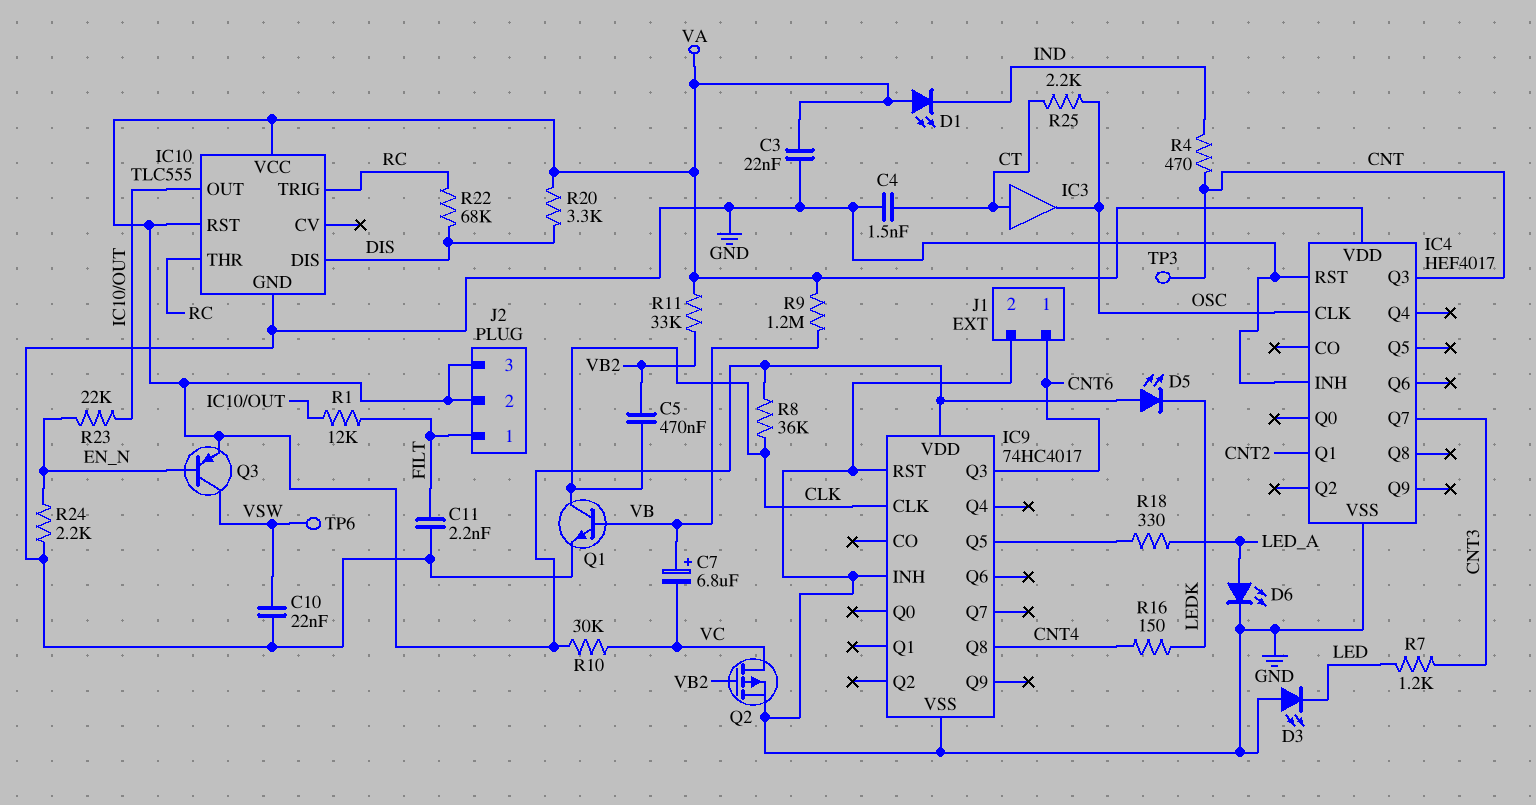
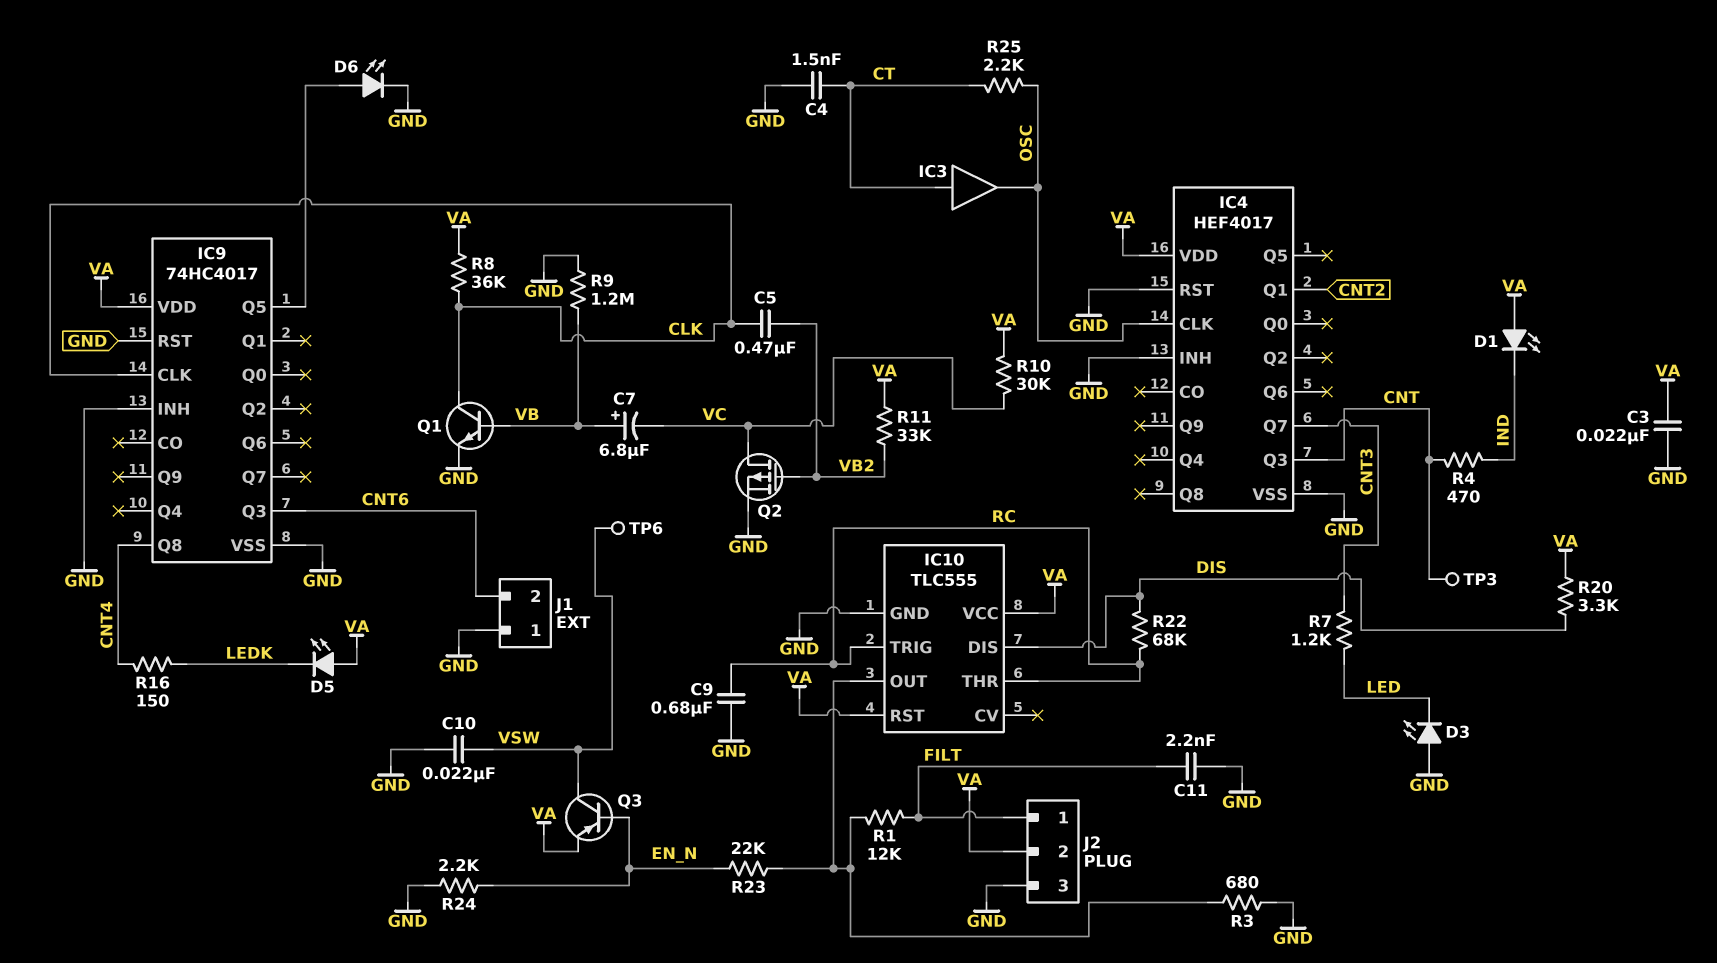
C9: none -> 680nF (GND, RC)
D6: LED (A LED_A, K GND) -> LED (A IC9/Q5, K GND)
J1 pin 1: CNT6 -> GND
J1 pin 2: GND -> CNT6
J2 pin 3: VA -> GND
R3: none -> 680 (GND, IC10/OUT)
R9: 1.2M (VA, VB) -> 1.2M (GND, VB)
R18: 330 (IC9/Q5, LED_A) -> none

